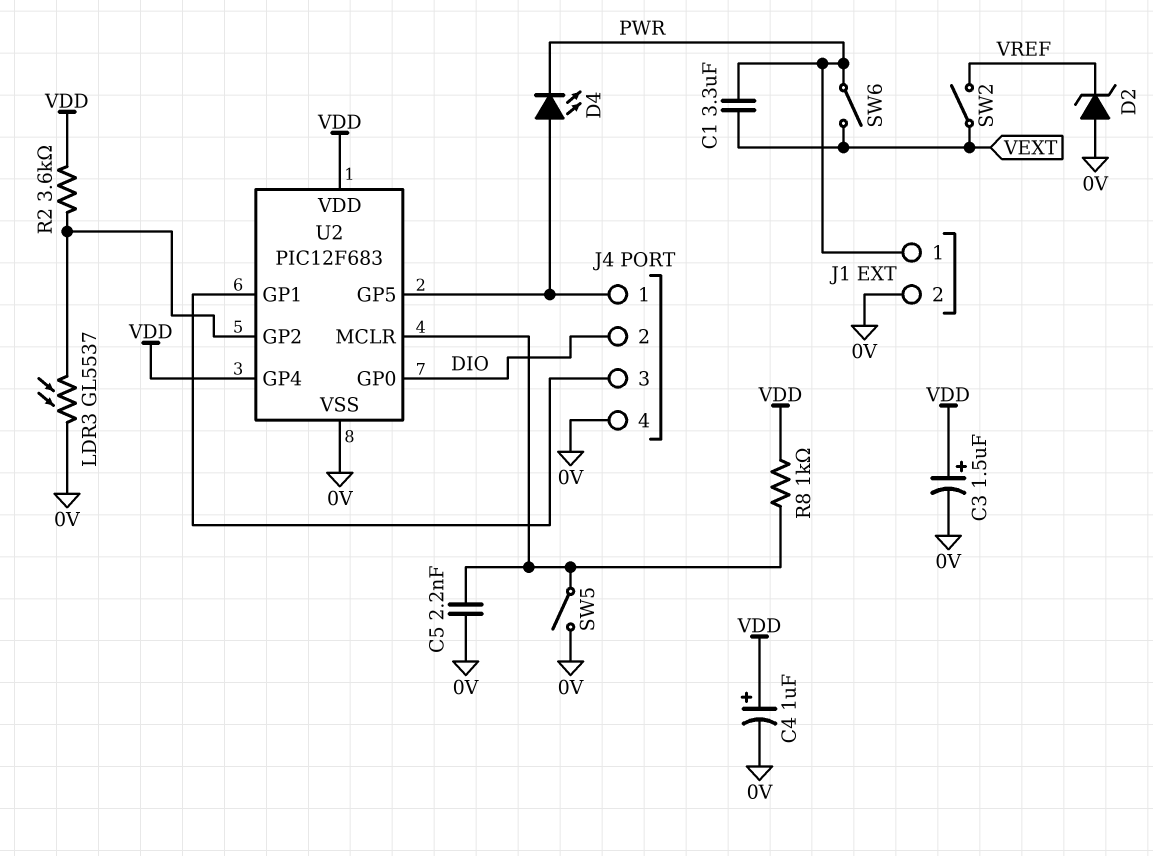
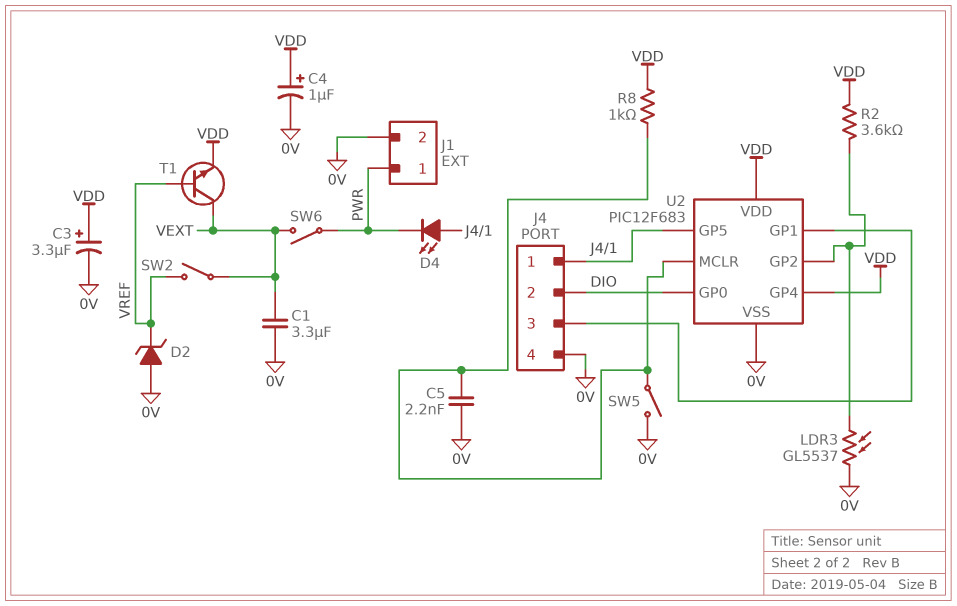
C1: 3.3uF (PWR, VEXT) -> 3.3uF (0V, VEXT)
C3: 1.5uF (plus VDD, minus 0V) -> 3.3uF (plus VDD, minus 0V)
T1: none -> NPN (B VREF, C VEXT, E VDD)

